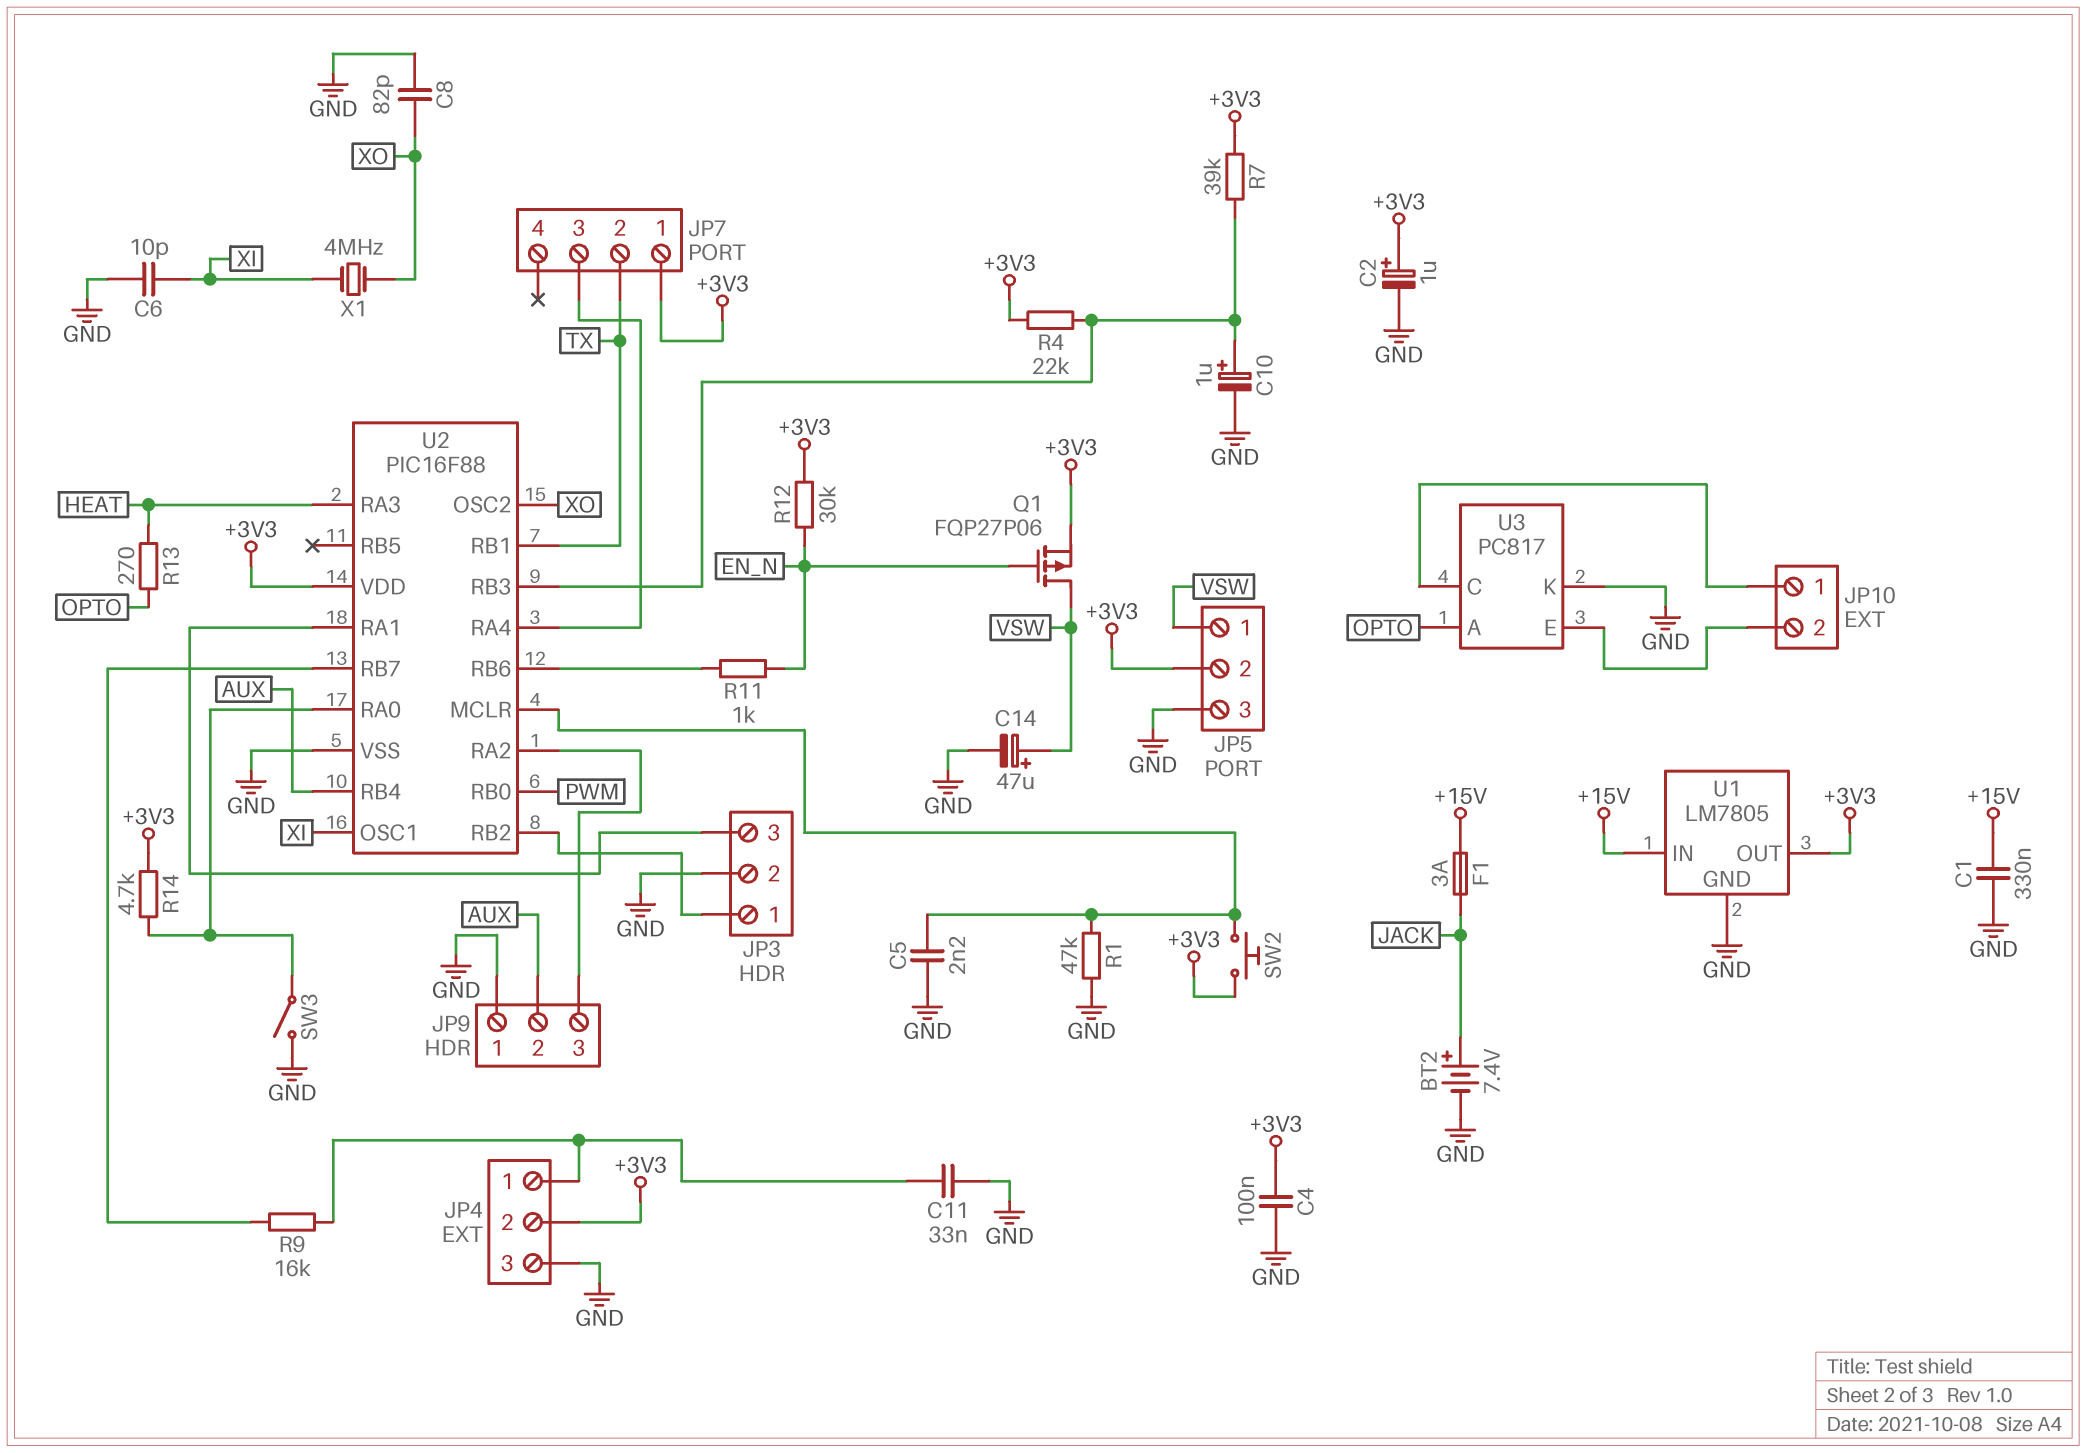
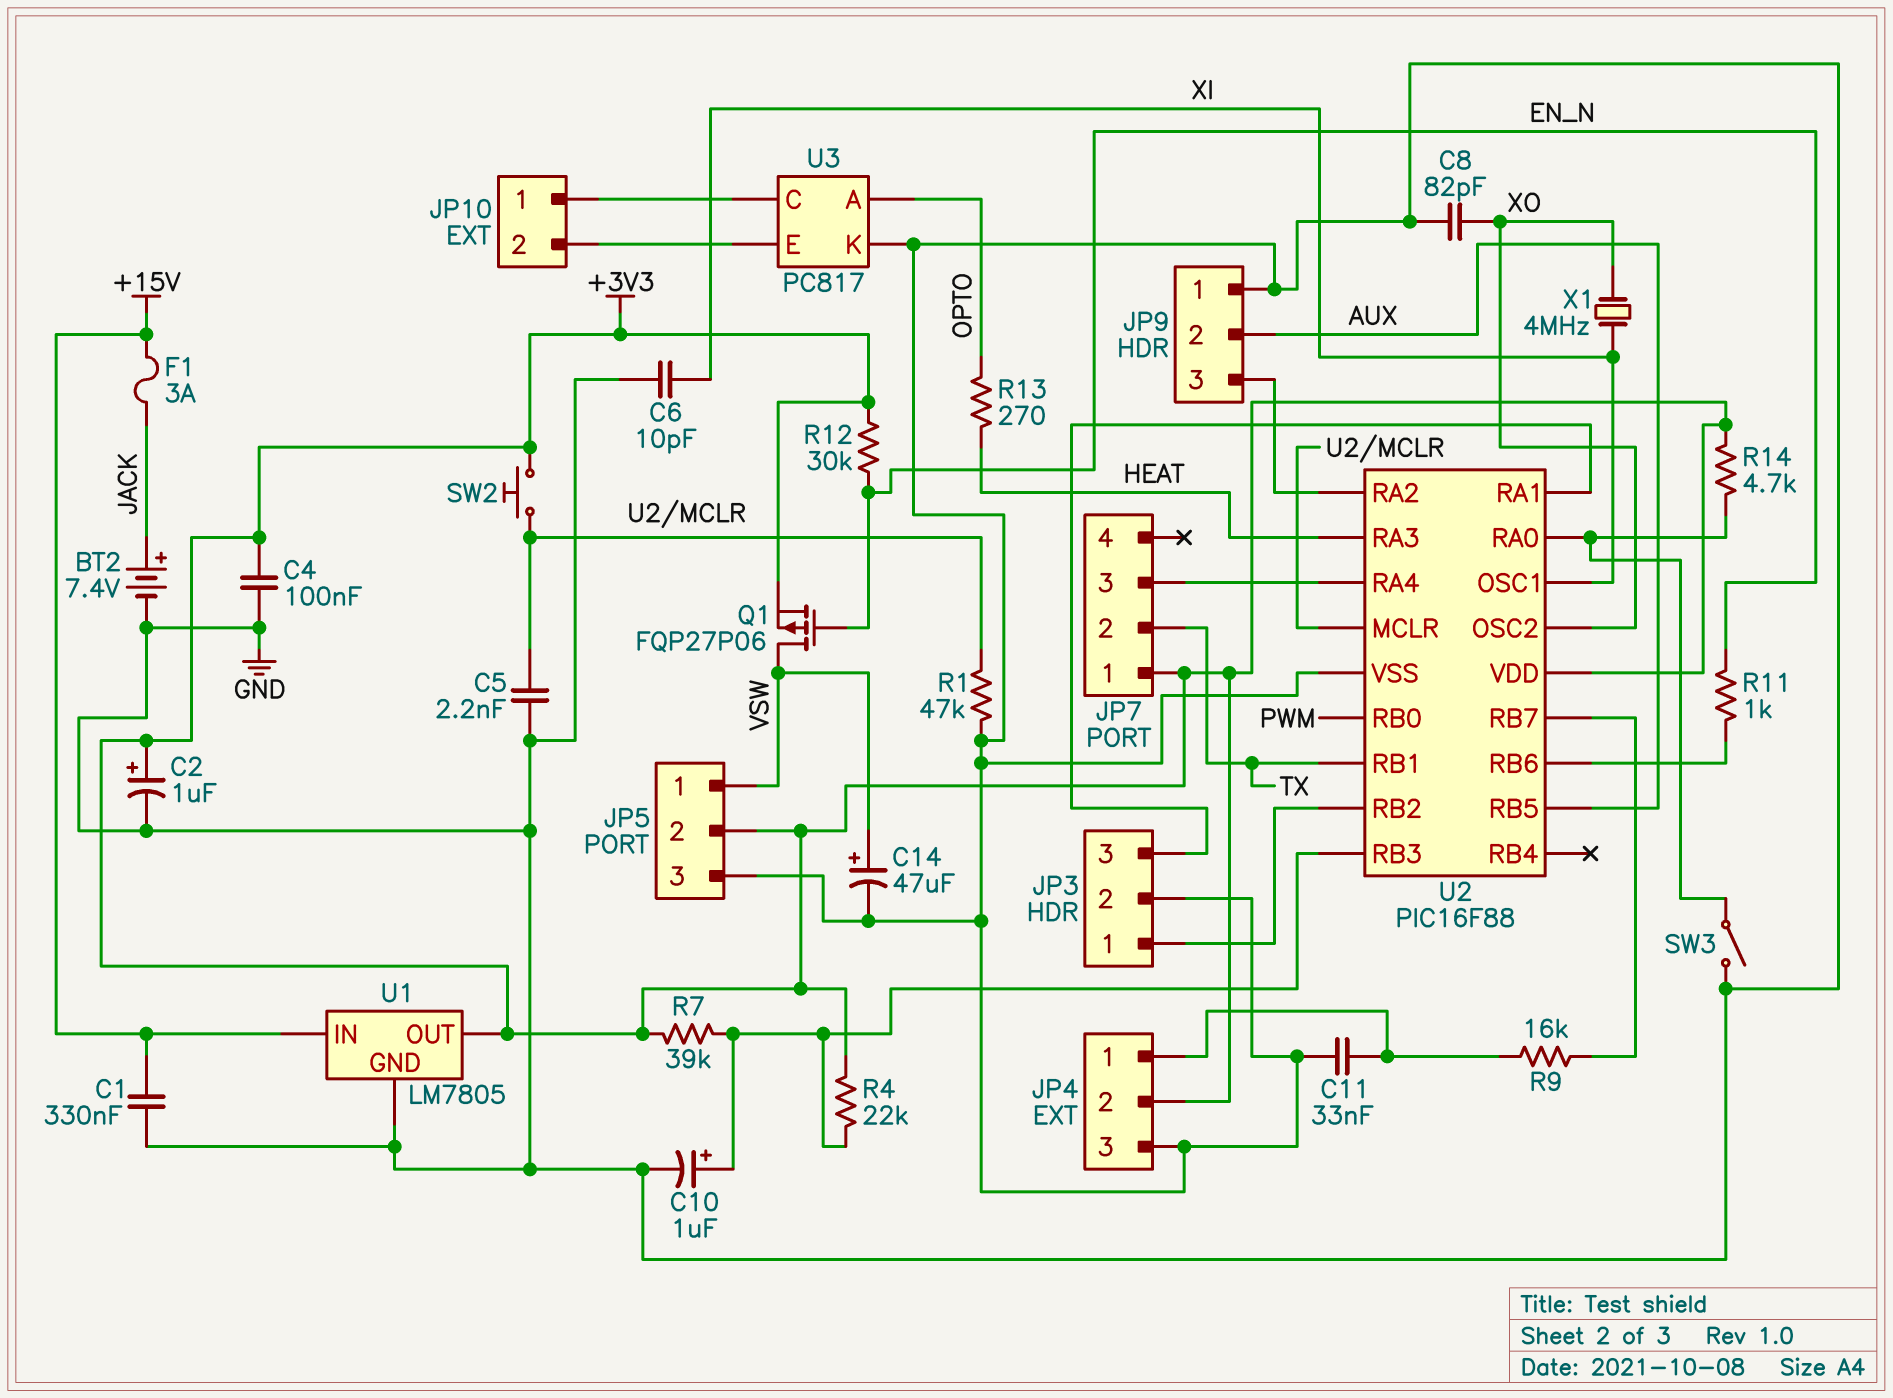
U2 pin RB4: AUX -> none
U2 pin RB5: none -> AUX

